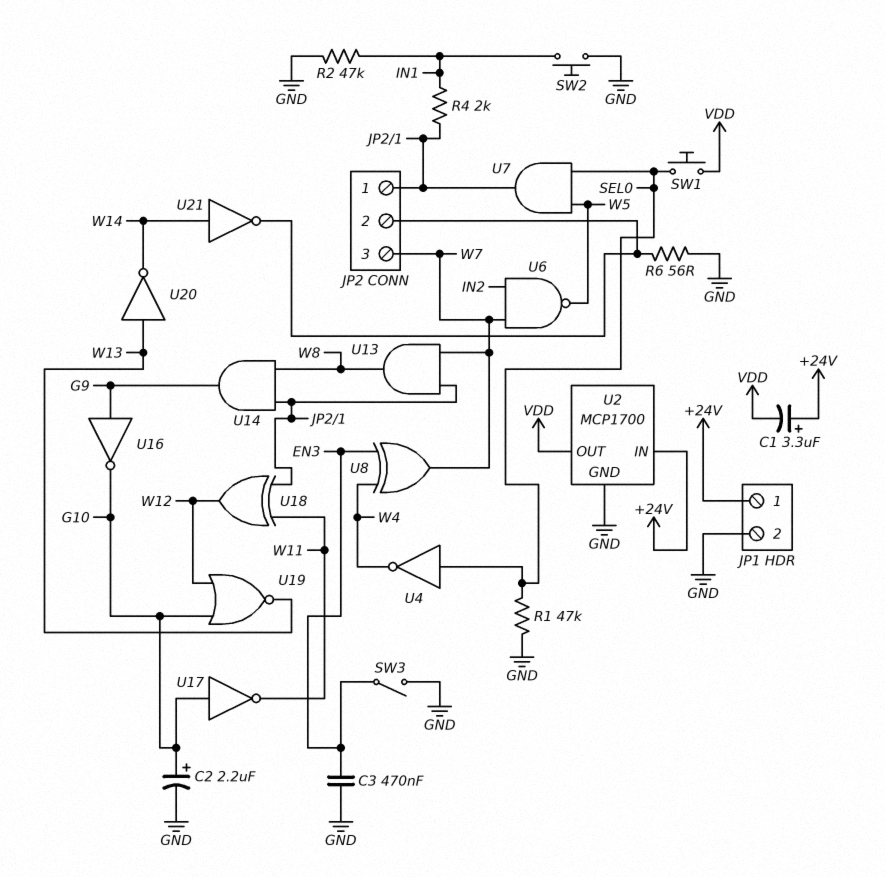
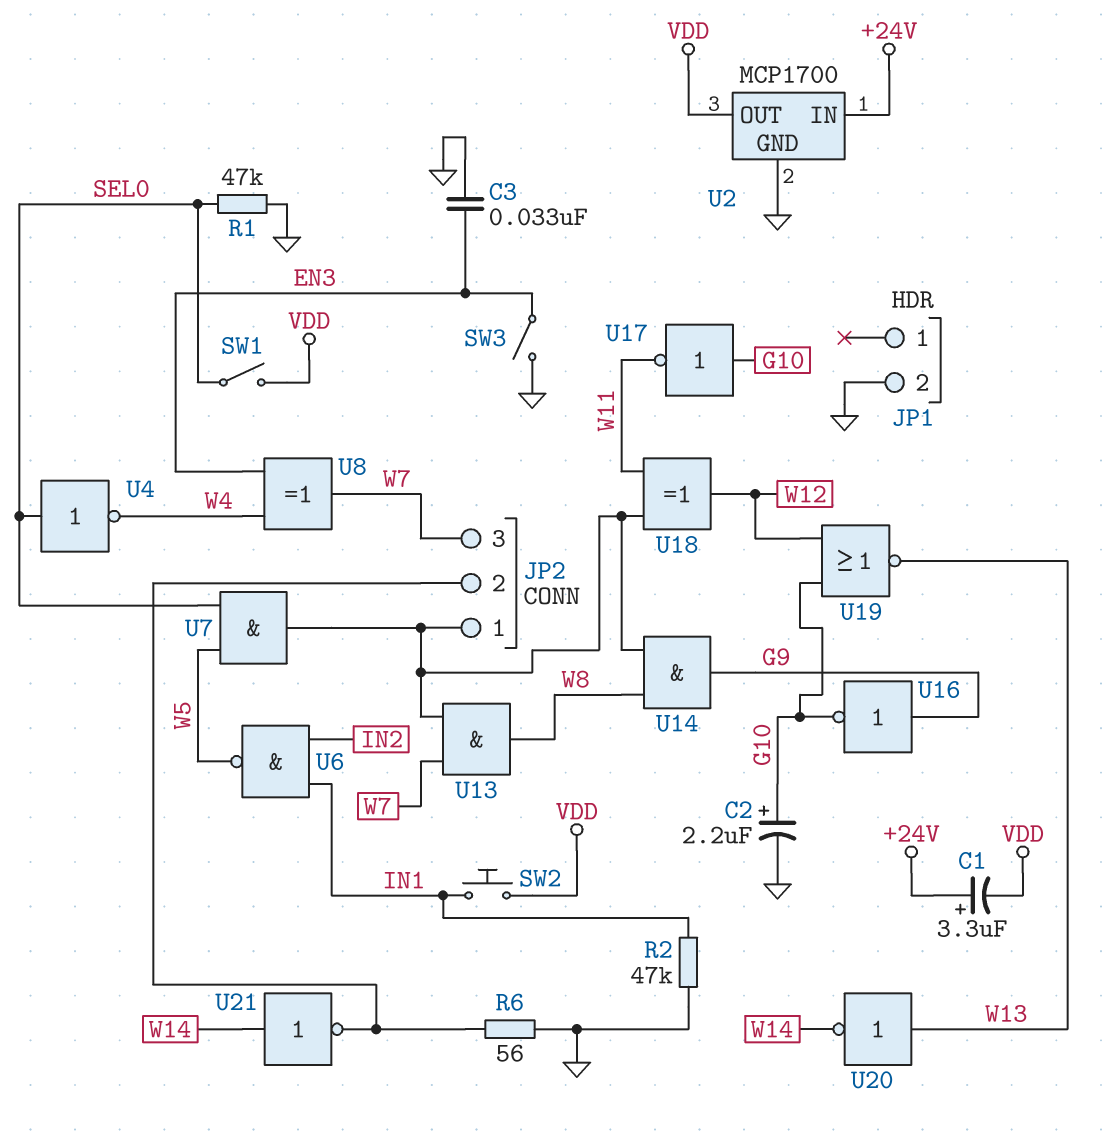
C3: 470nF (EN3, GND) -> 33nF (EN3, GND)
JP1 pin 1: +24V -> none
R4: 2k (IN1, JP2/1) -> none
SW1: button (SEL0, VDD) -> switch (SEL0, VDD)
SW2: button (GND, IN1) -> button (IN1, VDD)
U6: NAND (in IN2, in W7, out W5) -> NAND (in IN1, in IN2, out W5)

